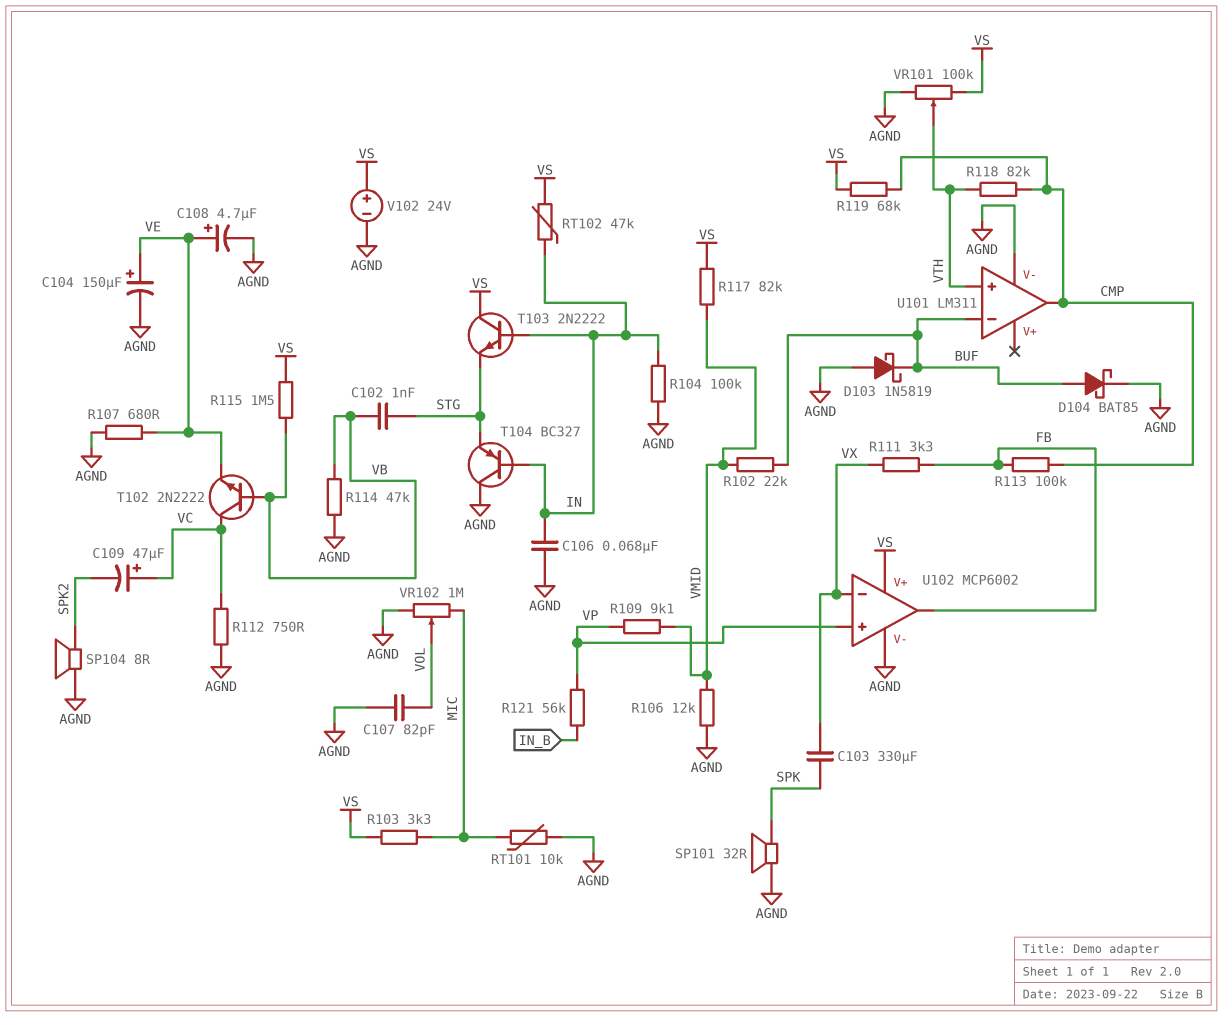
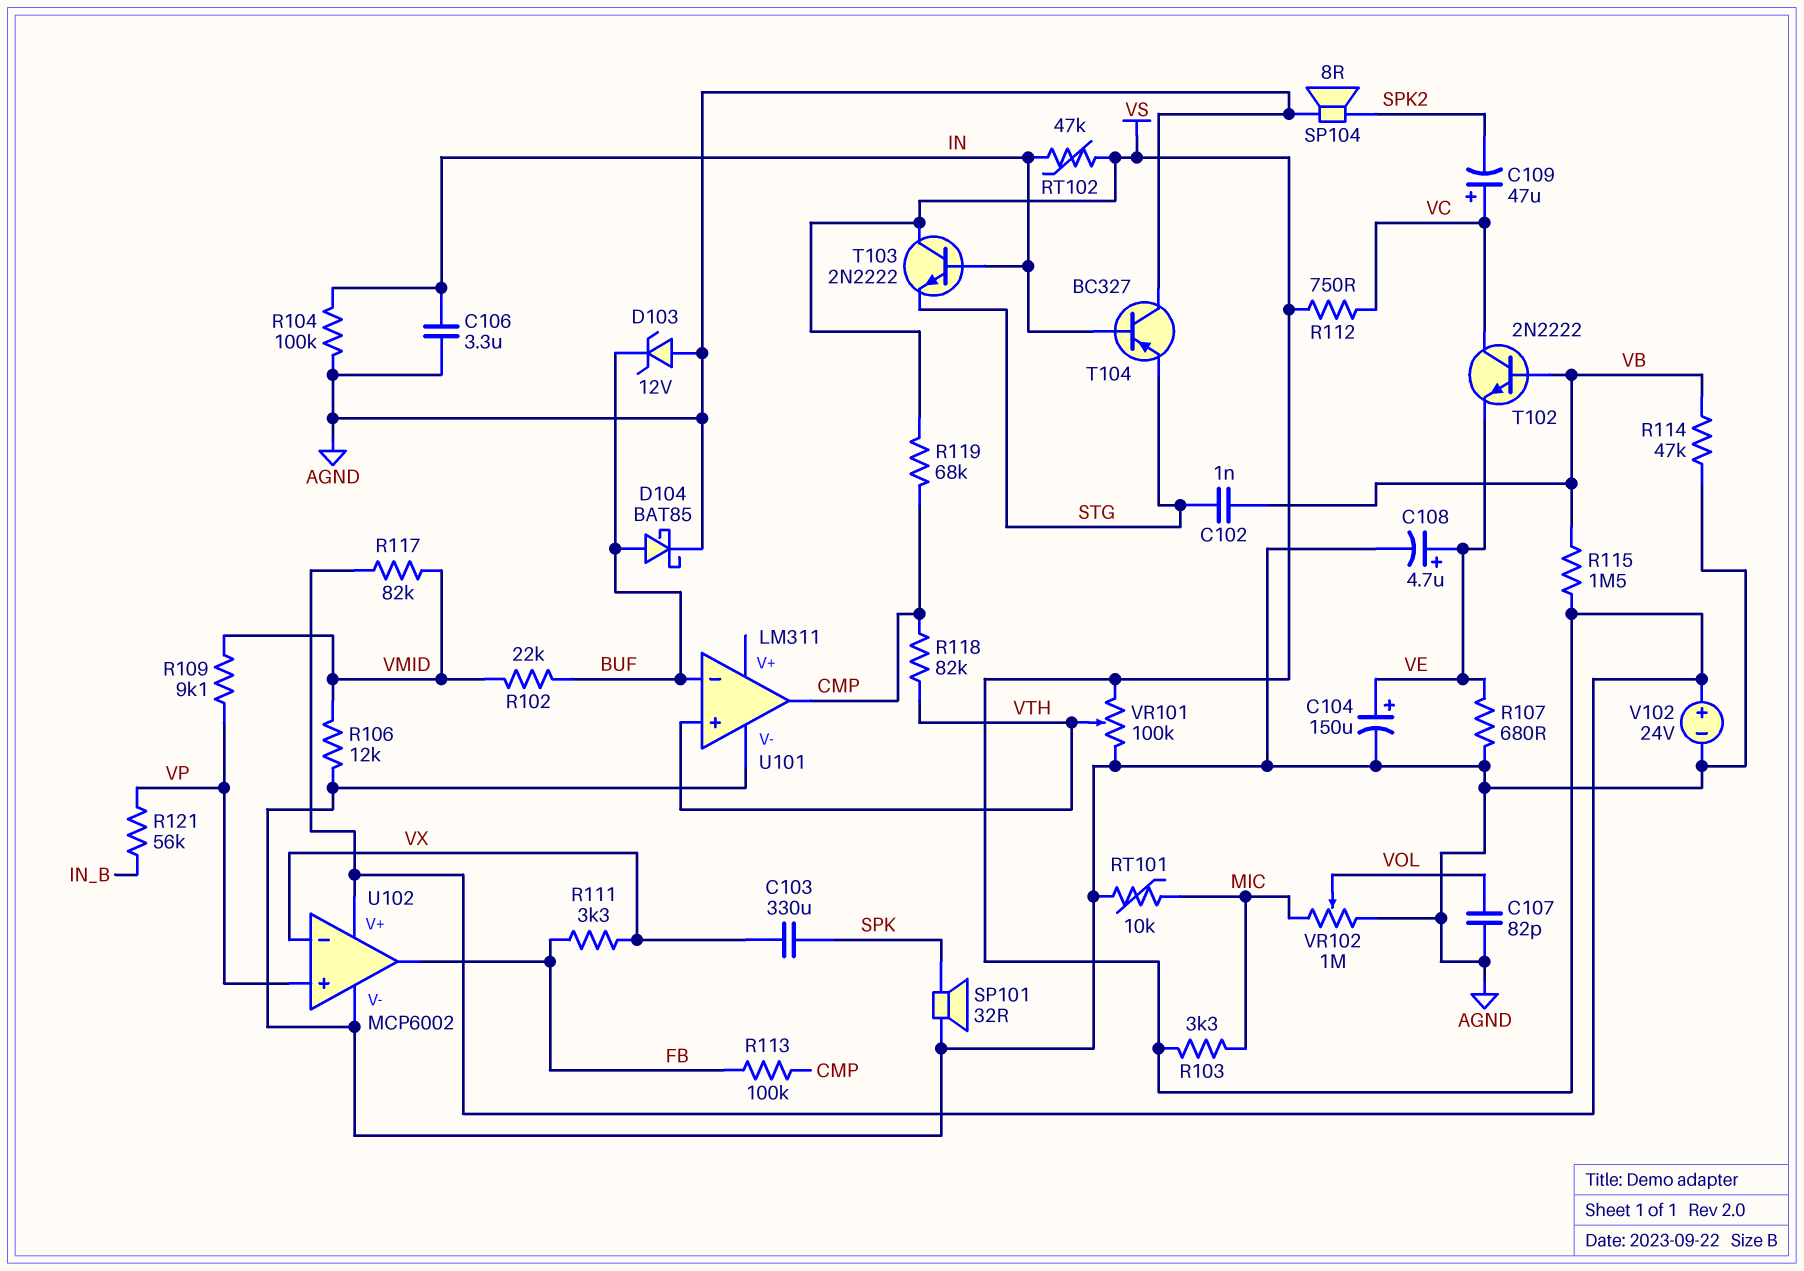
C106: 68nF (AGND, IN) -> 3.3uF (AGND, IN)
D103: schottky 1N5819 (A AGND, K BUF) -> zener 12V (A AGND, K BUF)
R112: 750 (AGND, VC) -> 750 (VC, VS)

